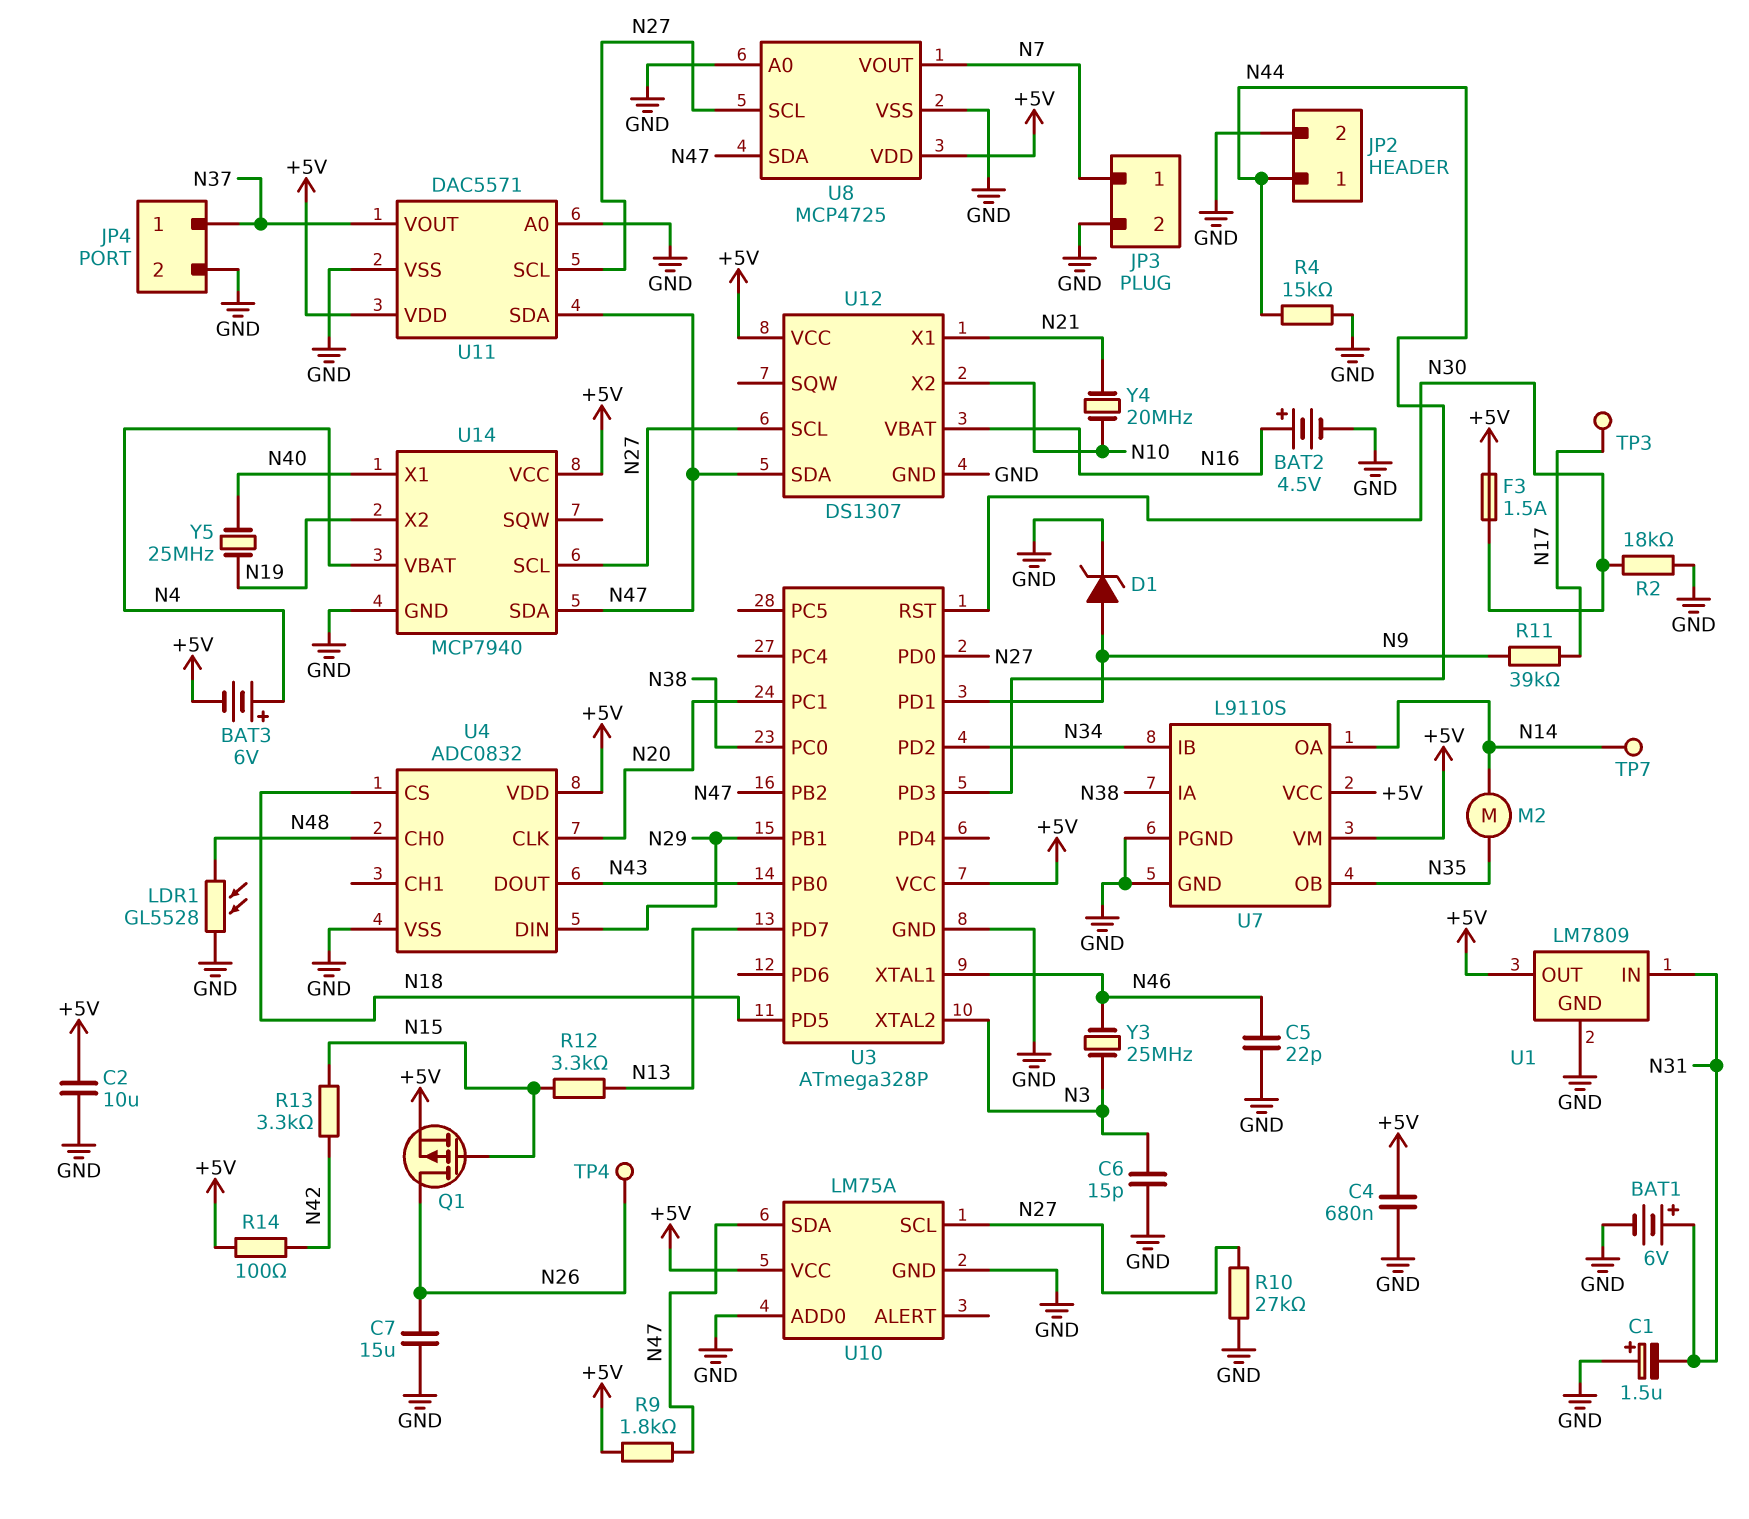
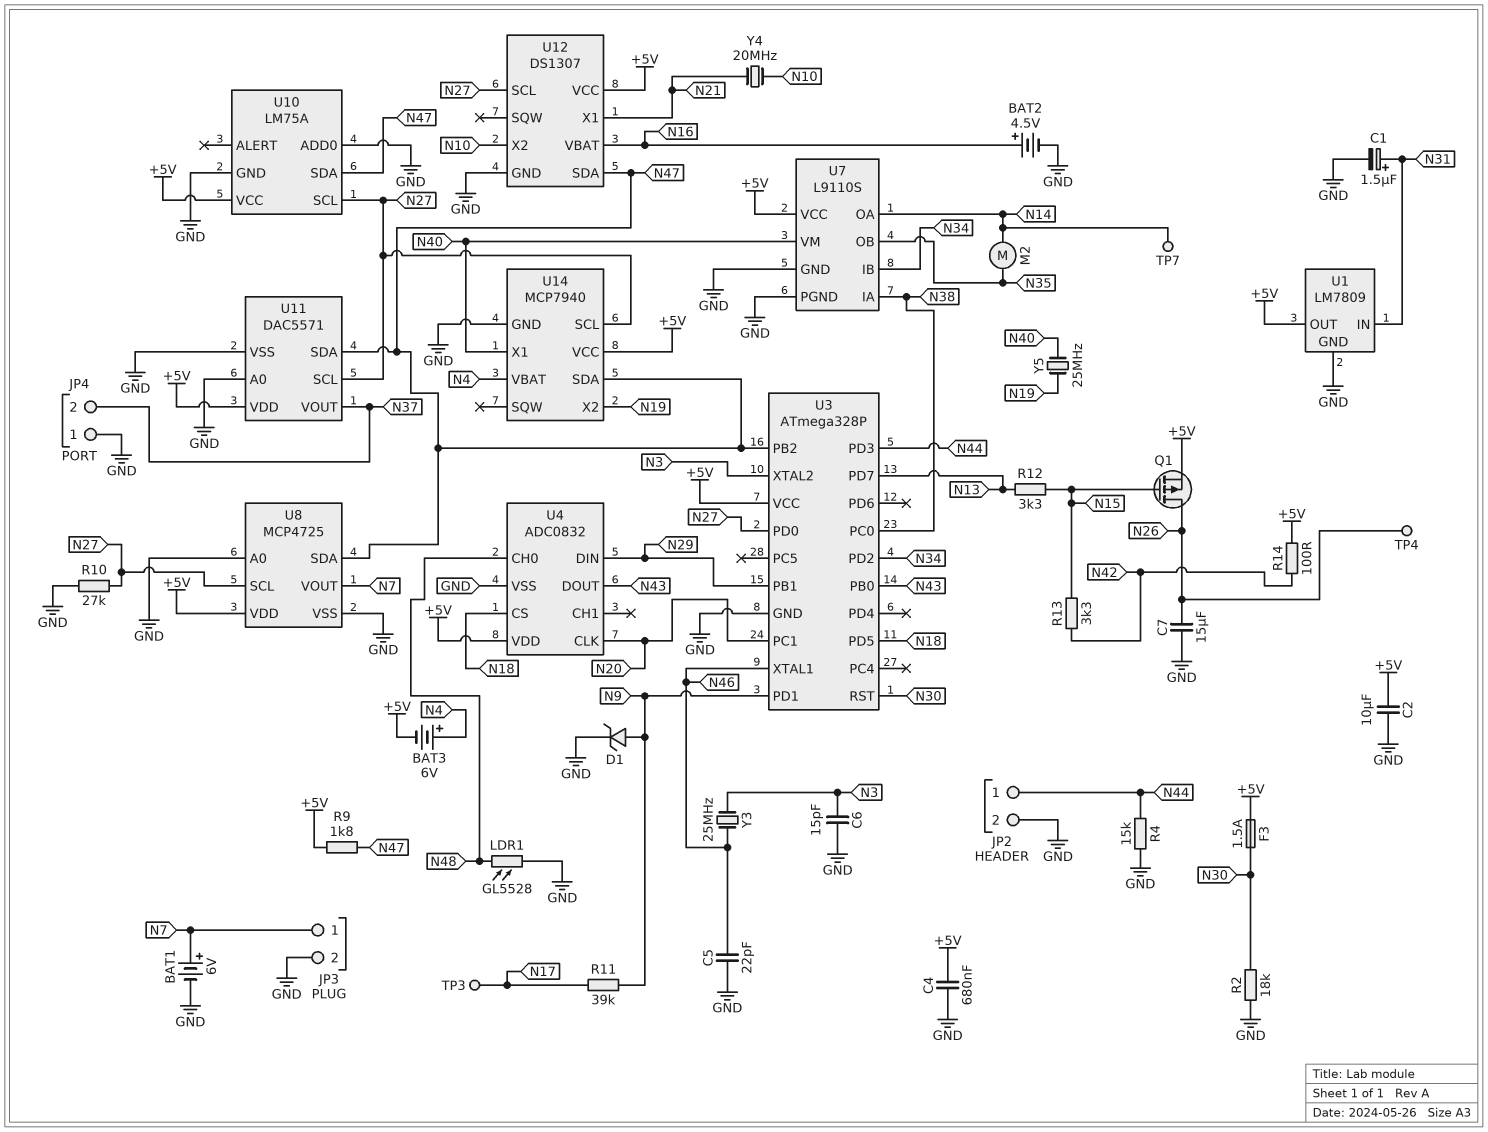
BAT1: 6V (plus N31, minus GND) -> 6V (plus N7, minus GND)
C1: 1.5uF (plus GND, minus N31) -> 1.5uF (plus N31, minus GND)
JP4 pin 1: N37 -> GND
JP4 pin 2: GND -> N37
U7 pin VM: +5V -> N40

